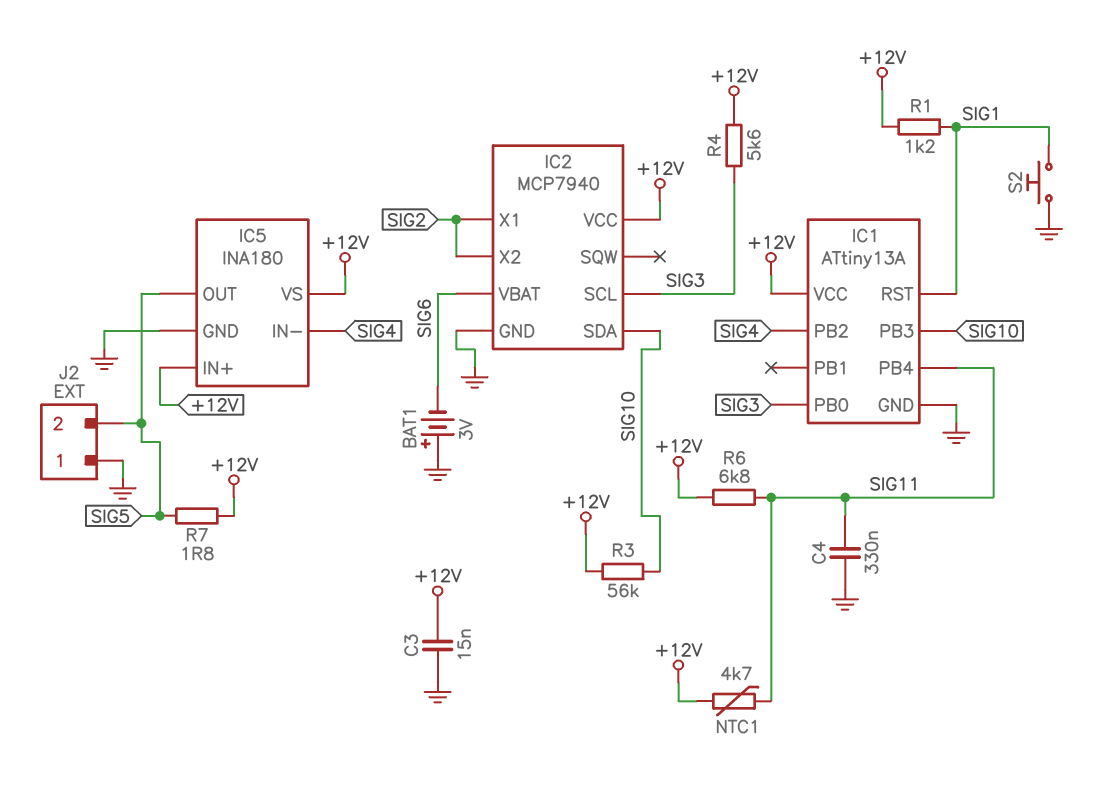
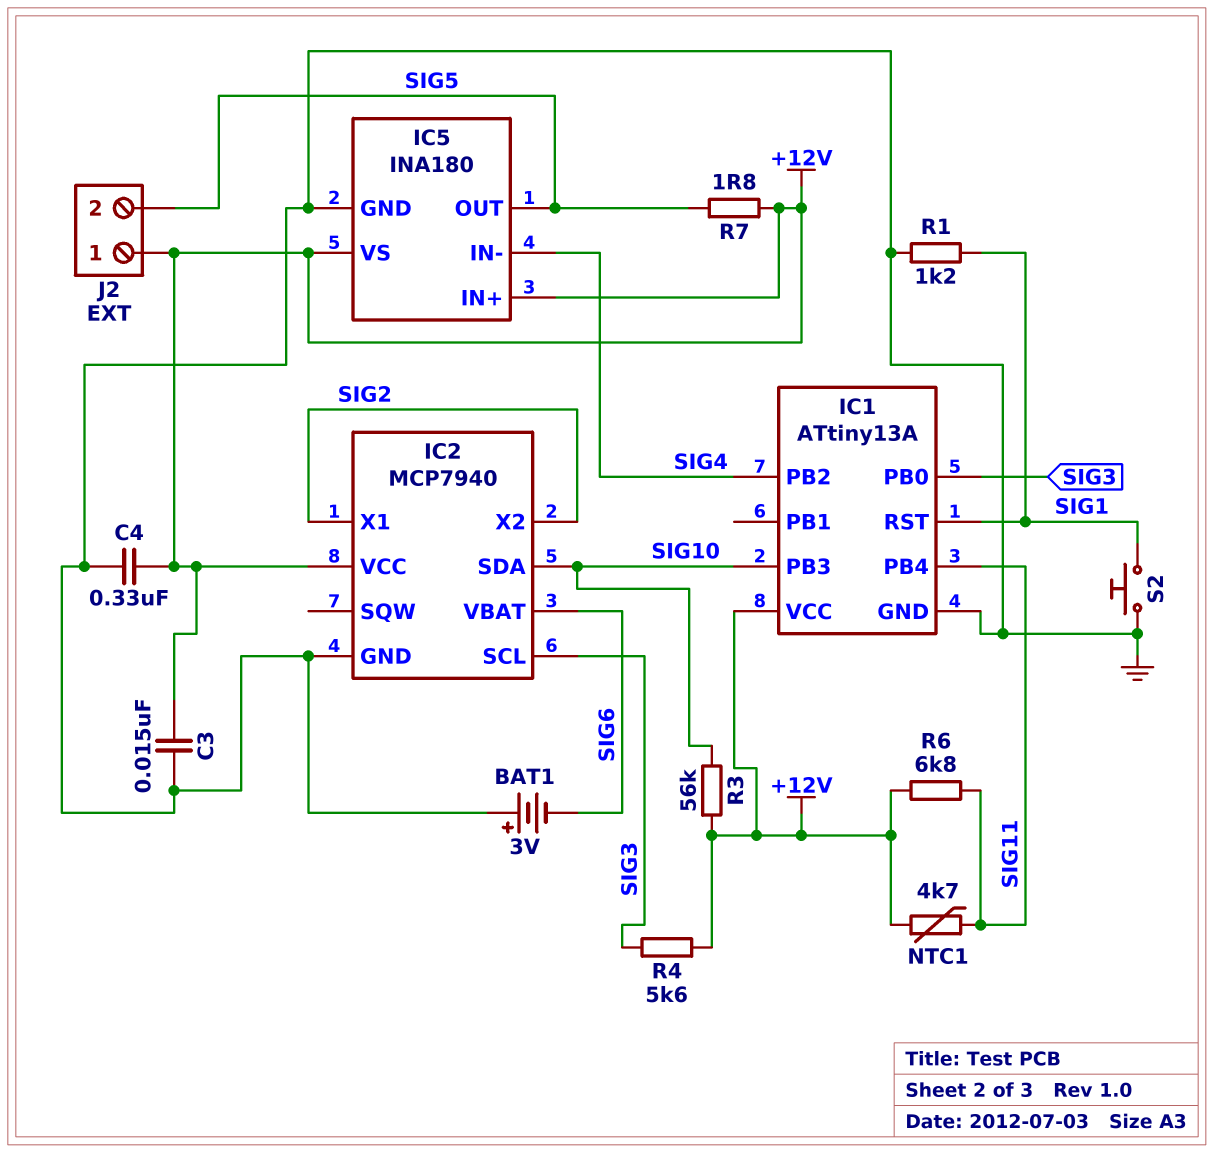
C4: 330nF (GND, SIG11) -> 330nF (+12V, GND)
J2 pin 1: GND -> +12V
R1: 1.2k (+12V, SIG1) -> 1.2k (GND, SIG1)

